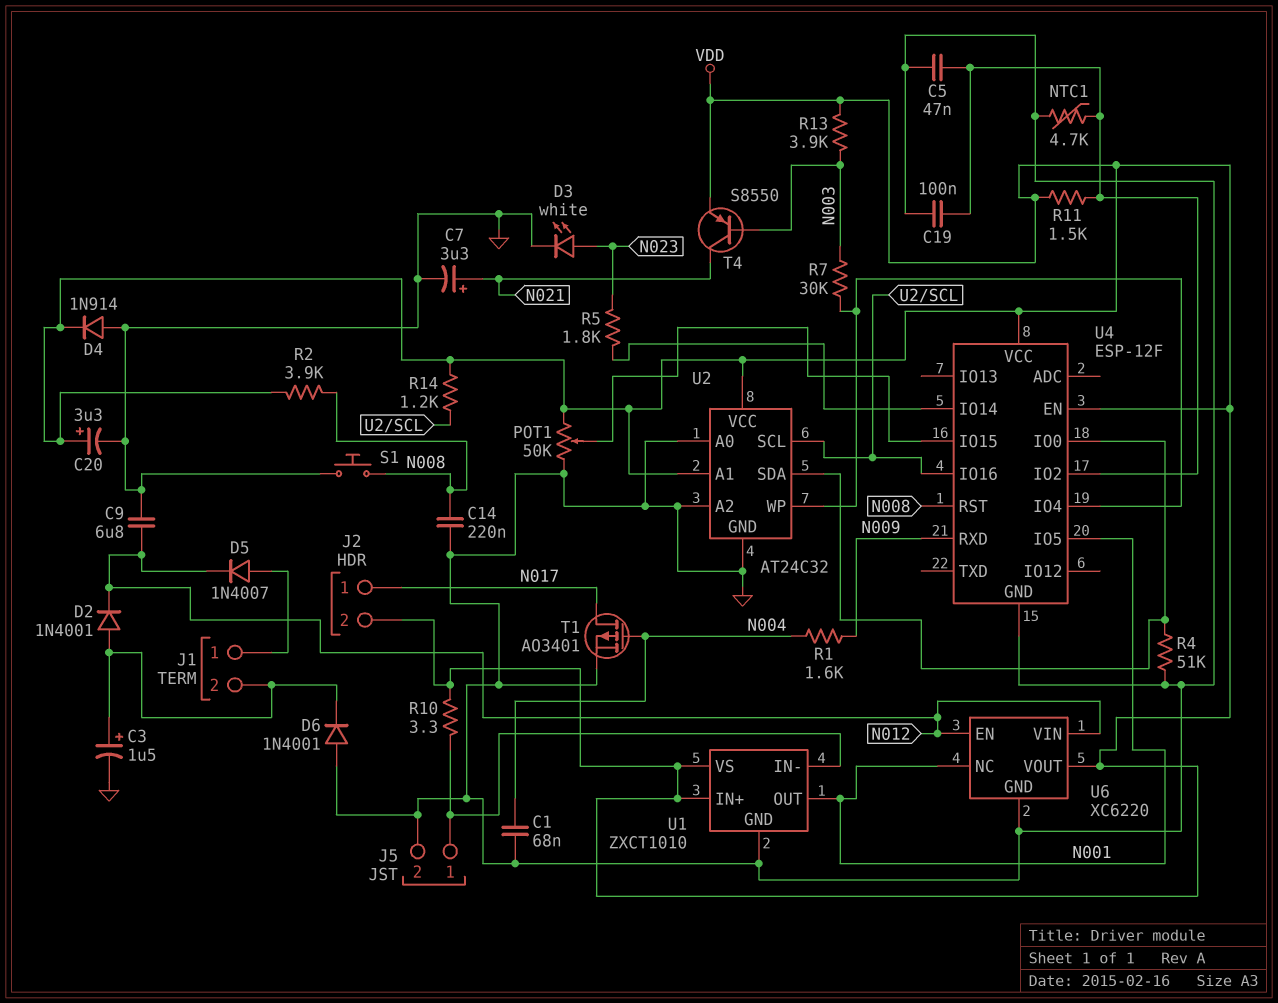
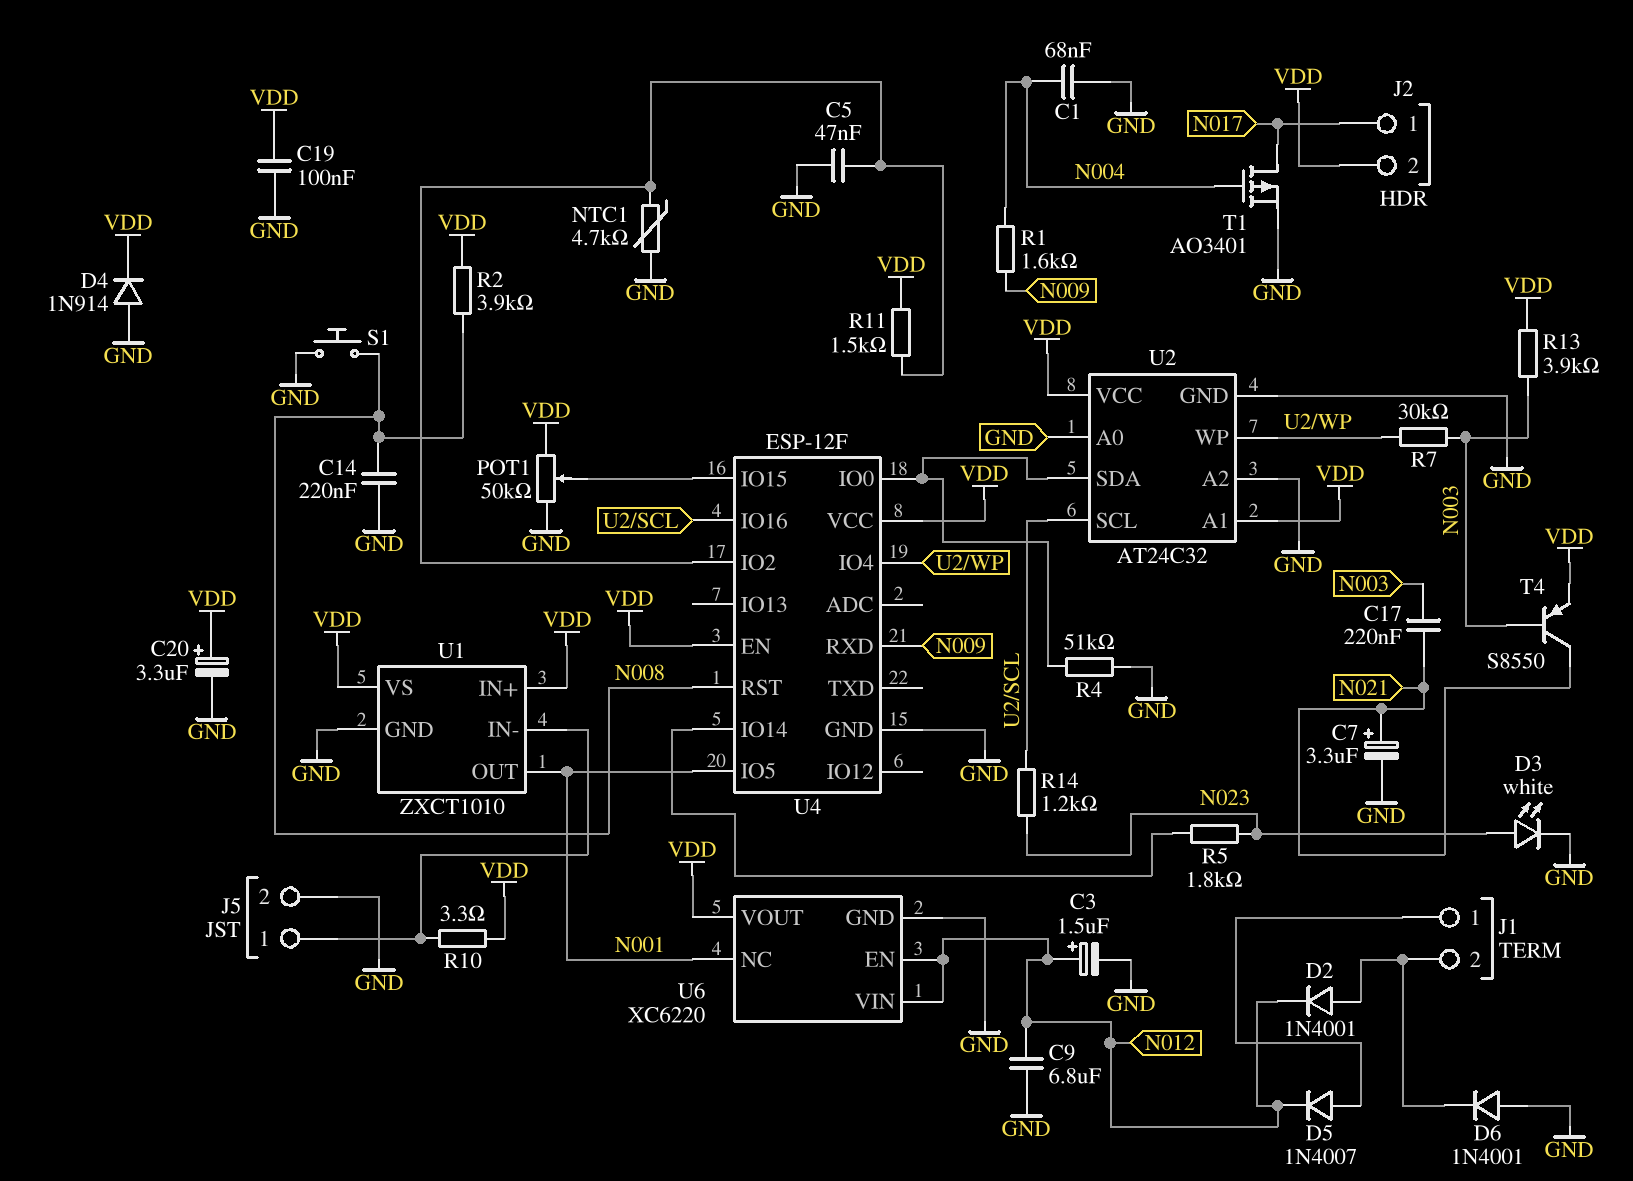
C3: 1.5uF (plus J1/2, minus GND) -> 1.5uF (plus N012, minus GND)
C17: none -> 220nF (N003, N021)
C19: 100nF (GND, U4/IO2) -> 100nF (GND, VDD)
R14: 1.2k (U2/SCL, VDD) -> 1.2k (N023, U2/SCL)

